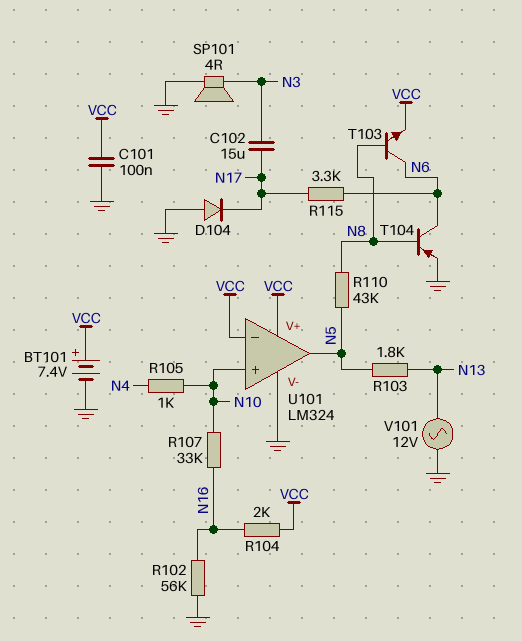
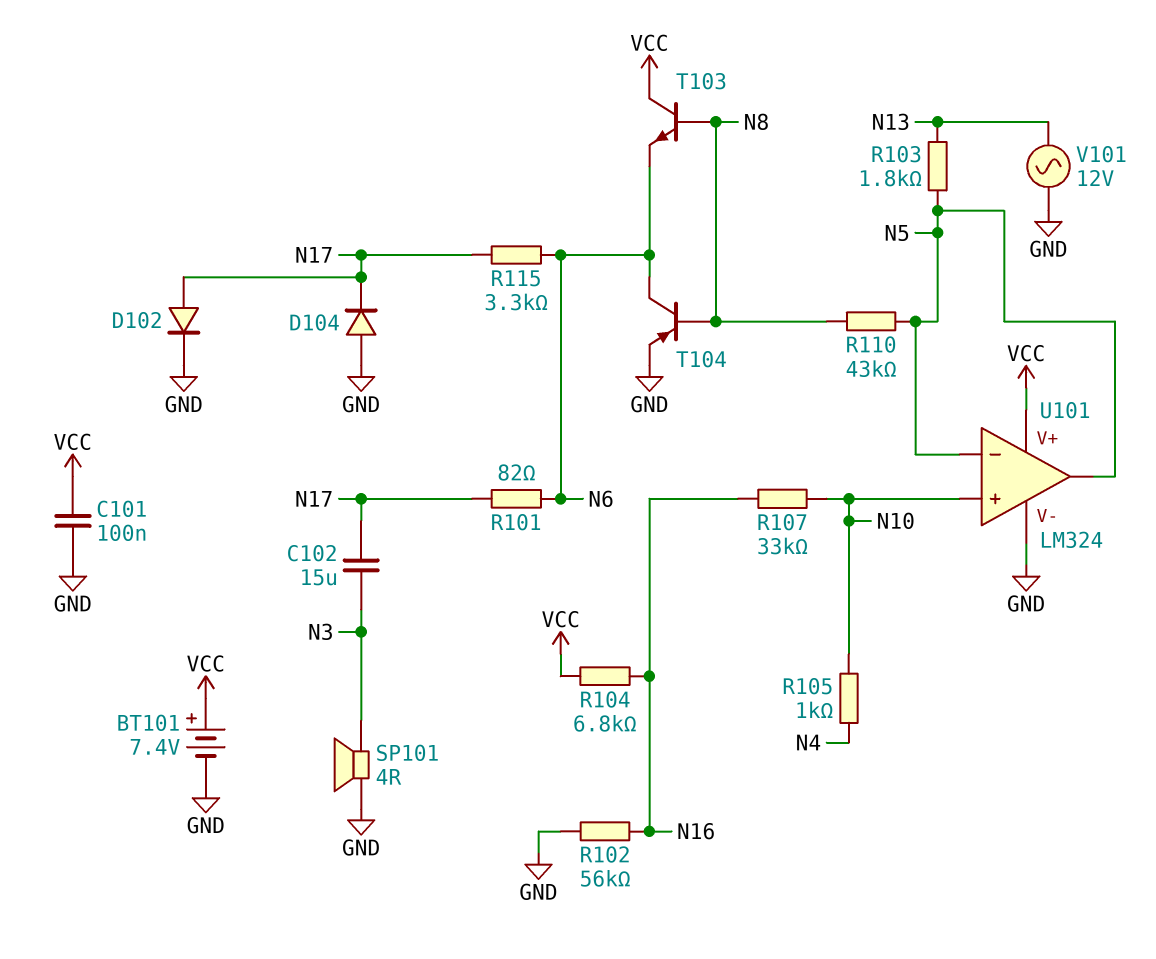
D102: none -> diode (A N17, K GND)
R101: none -> 82 (N6, N17)
R104: 2k (N16, VCC) -> 6.8k (N16, VCC)
T103: NPN (B N8, C N6, E VCC) -> NPN (B N8, C VCC, E N6)
U101 pin in-: VCC -> N5

